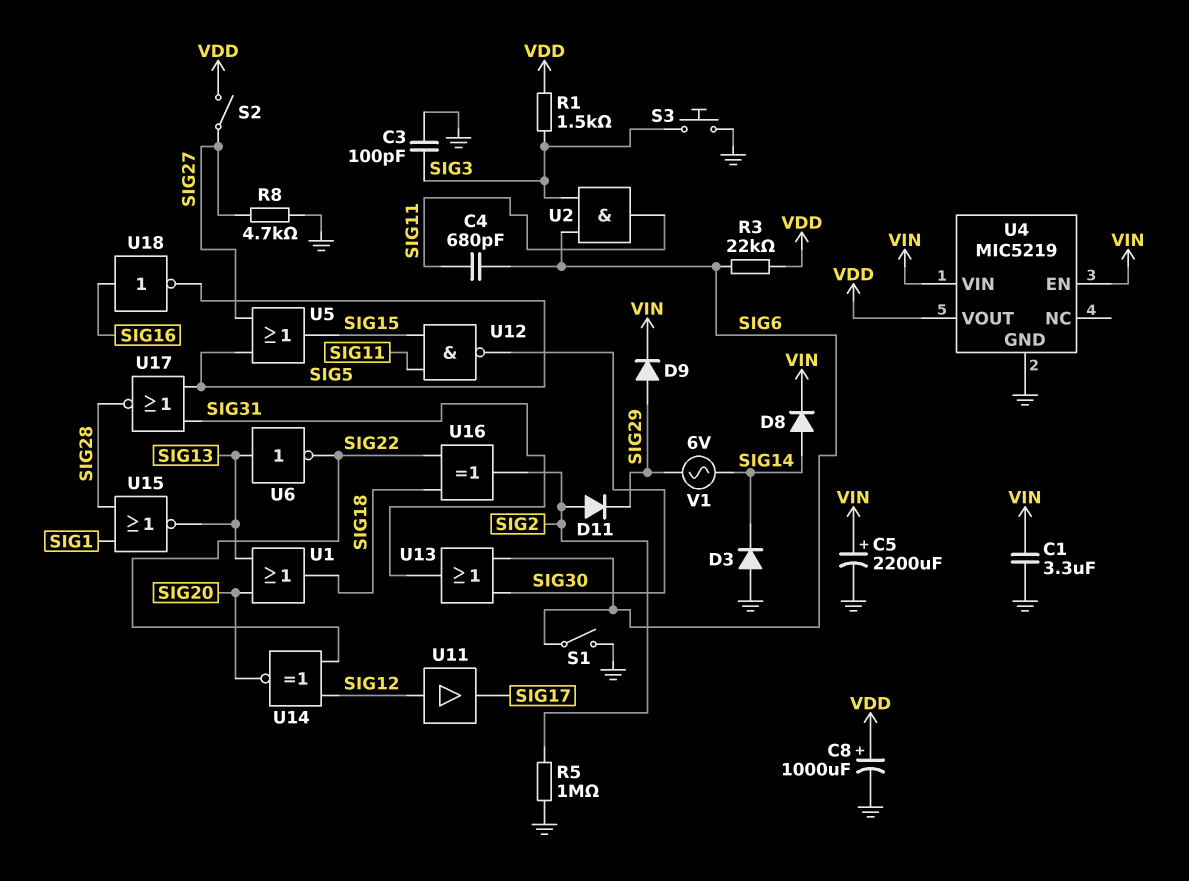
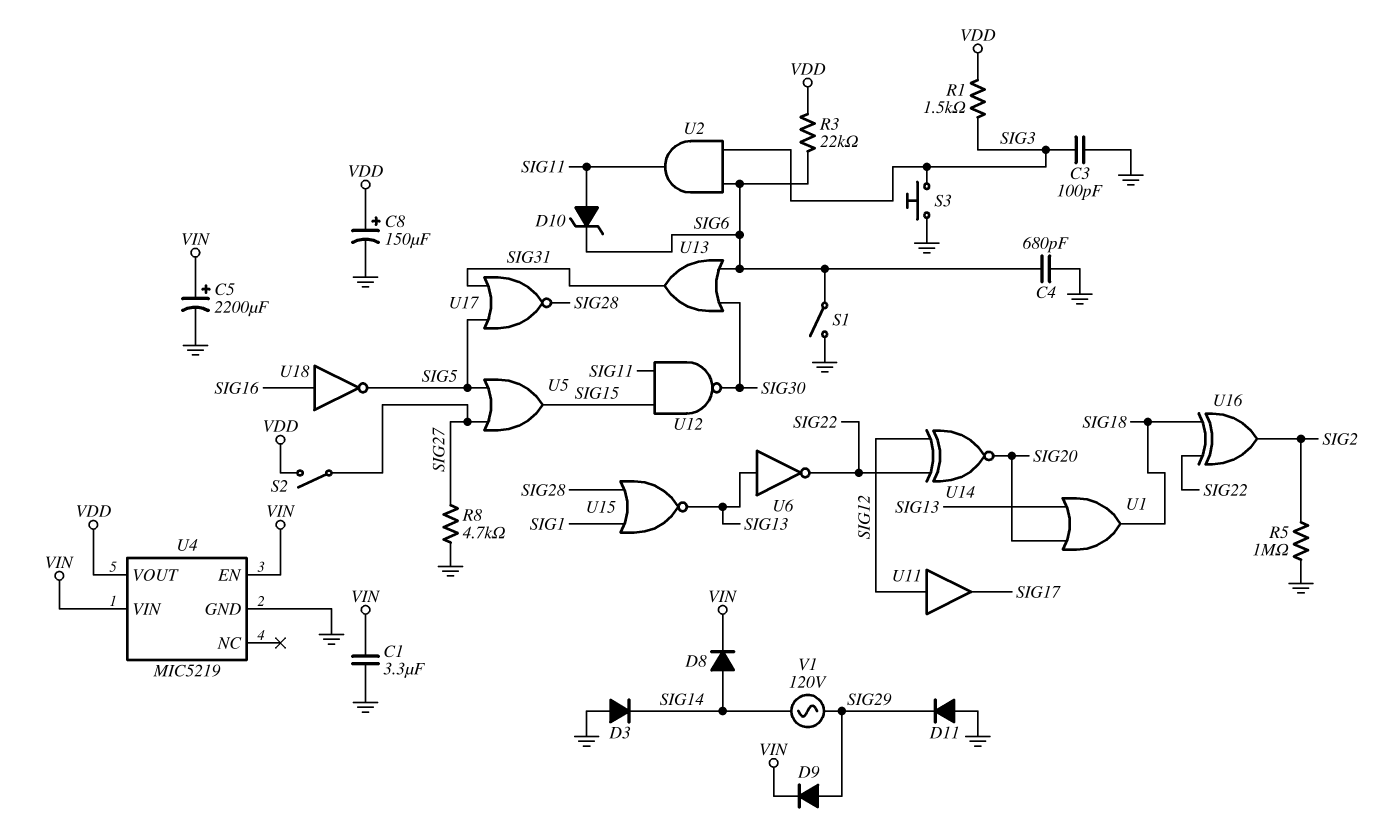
C4: 680pF (SIG6, SIG11) -> 680pF (GND, SIG6)
C8: 1000uF (plus VDD, minus GND) -> 150uF (plus VDD, minus GND)
D10: none -> zener (A SIG11, K SIG6)
D11: diode (A SIG2, K SIG29) -> diode (A GND, K SIG29)
V1: AC 6V (SIG14, SIG29) -> AC 120V (SIG14, SIG29)

